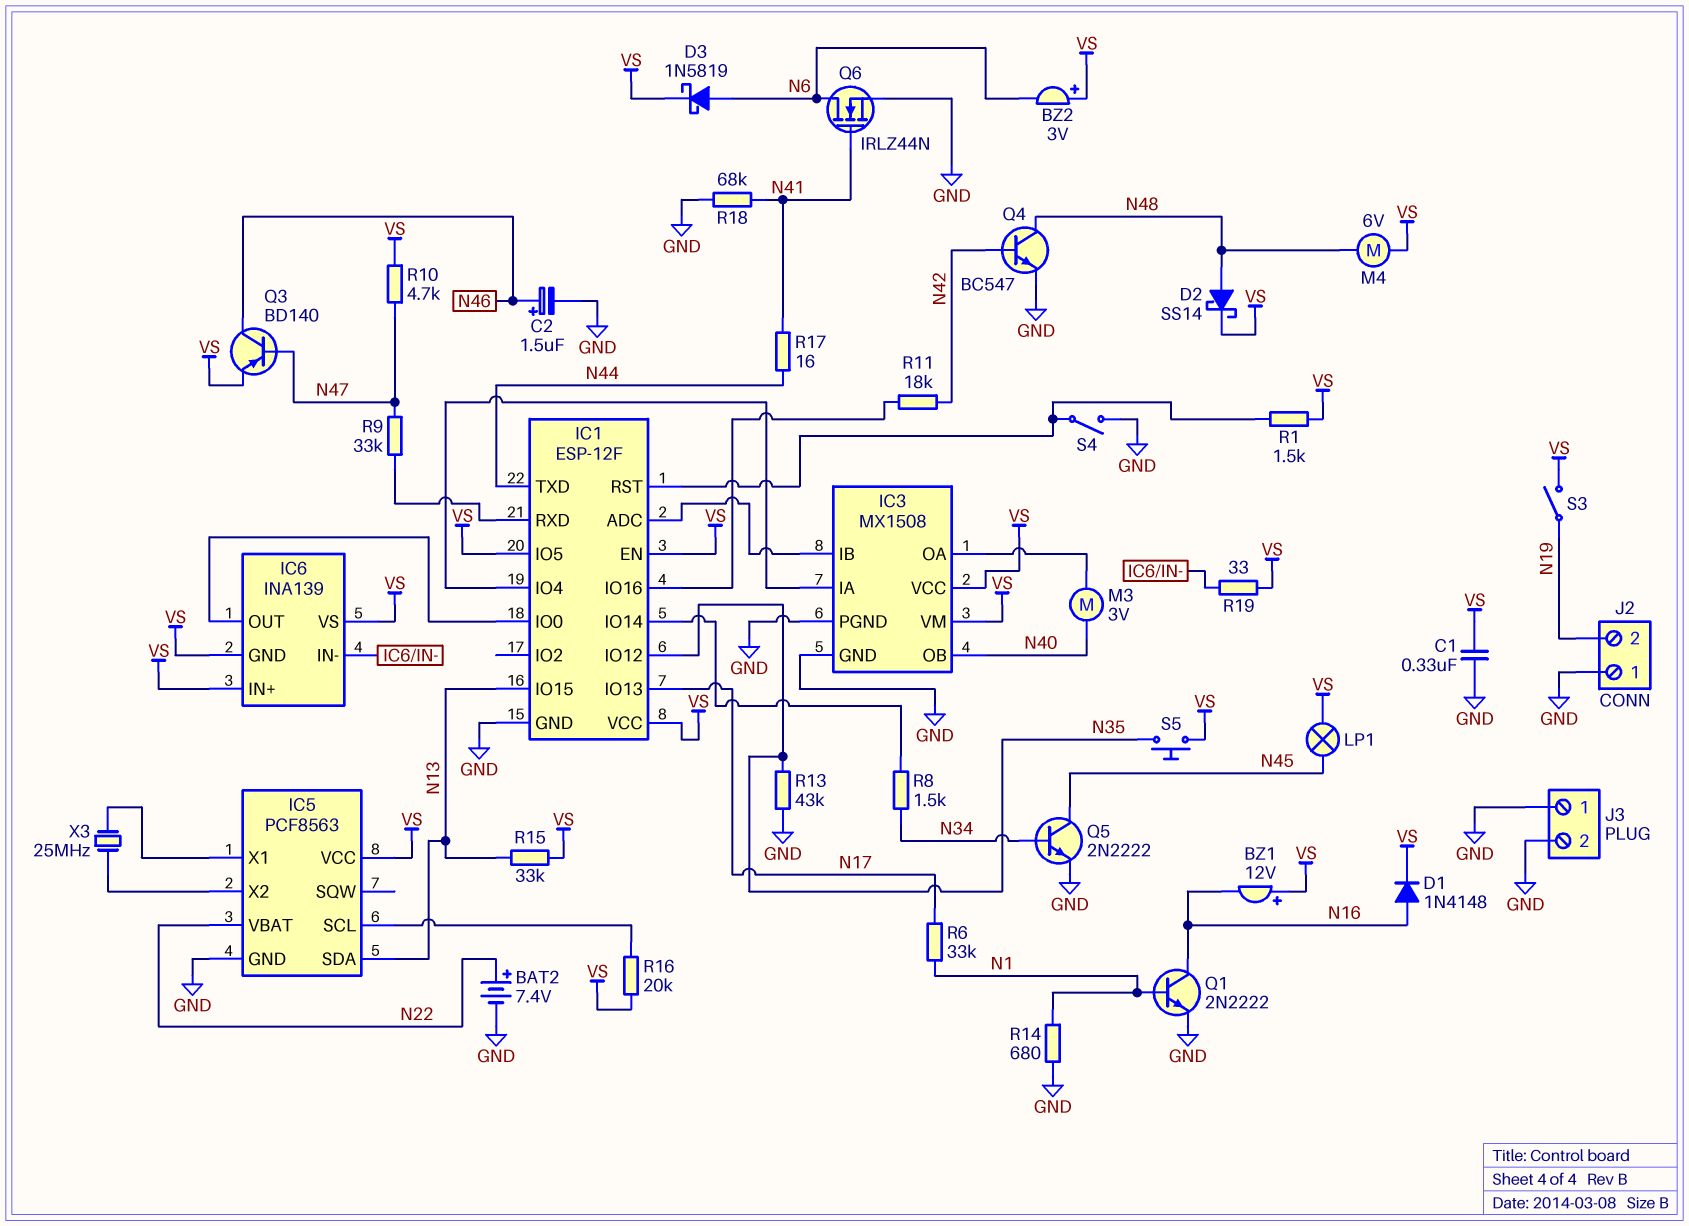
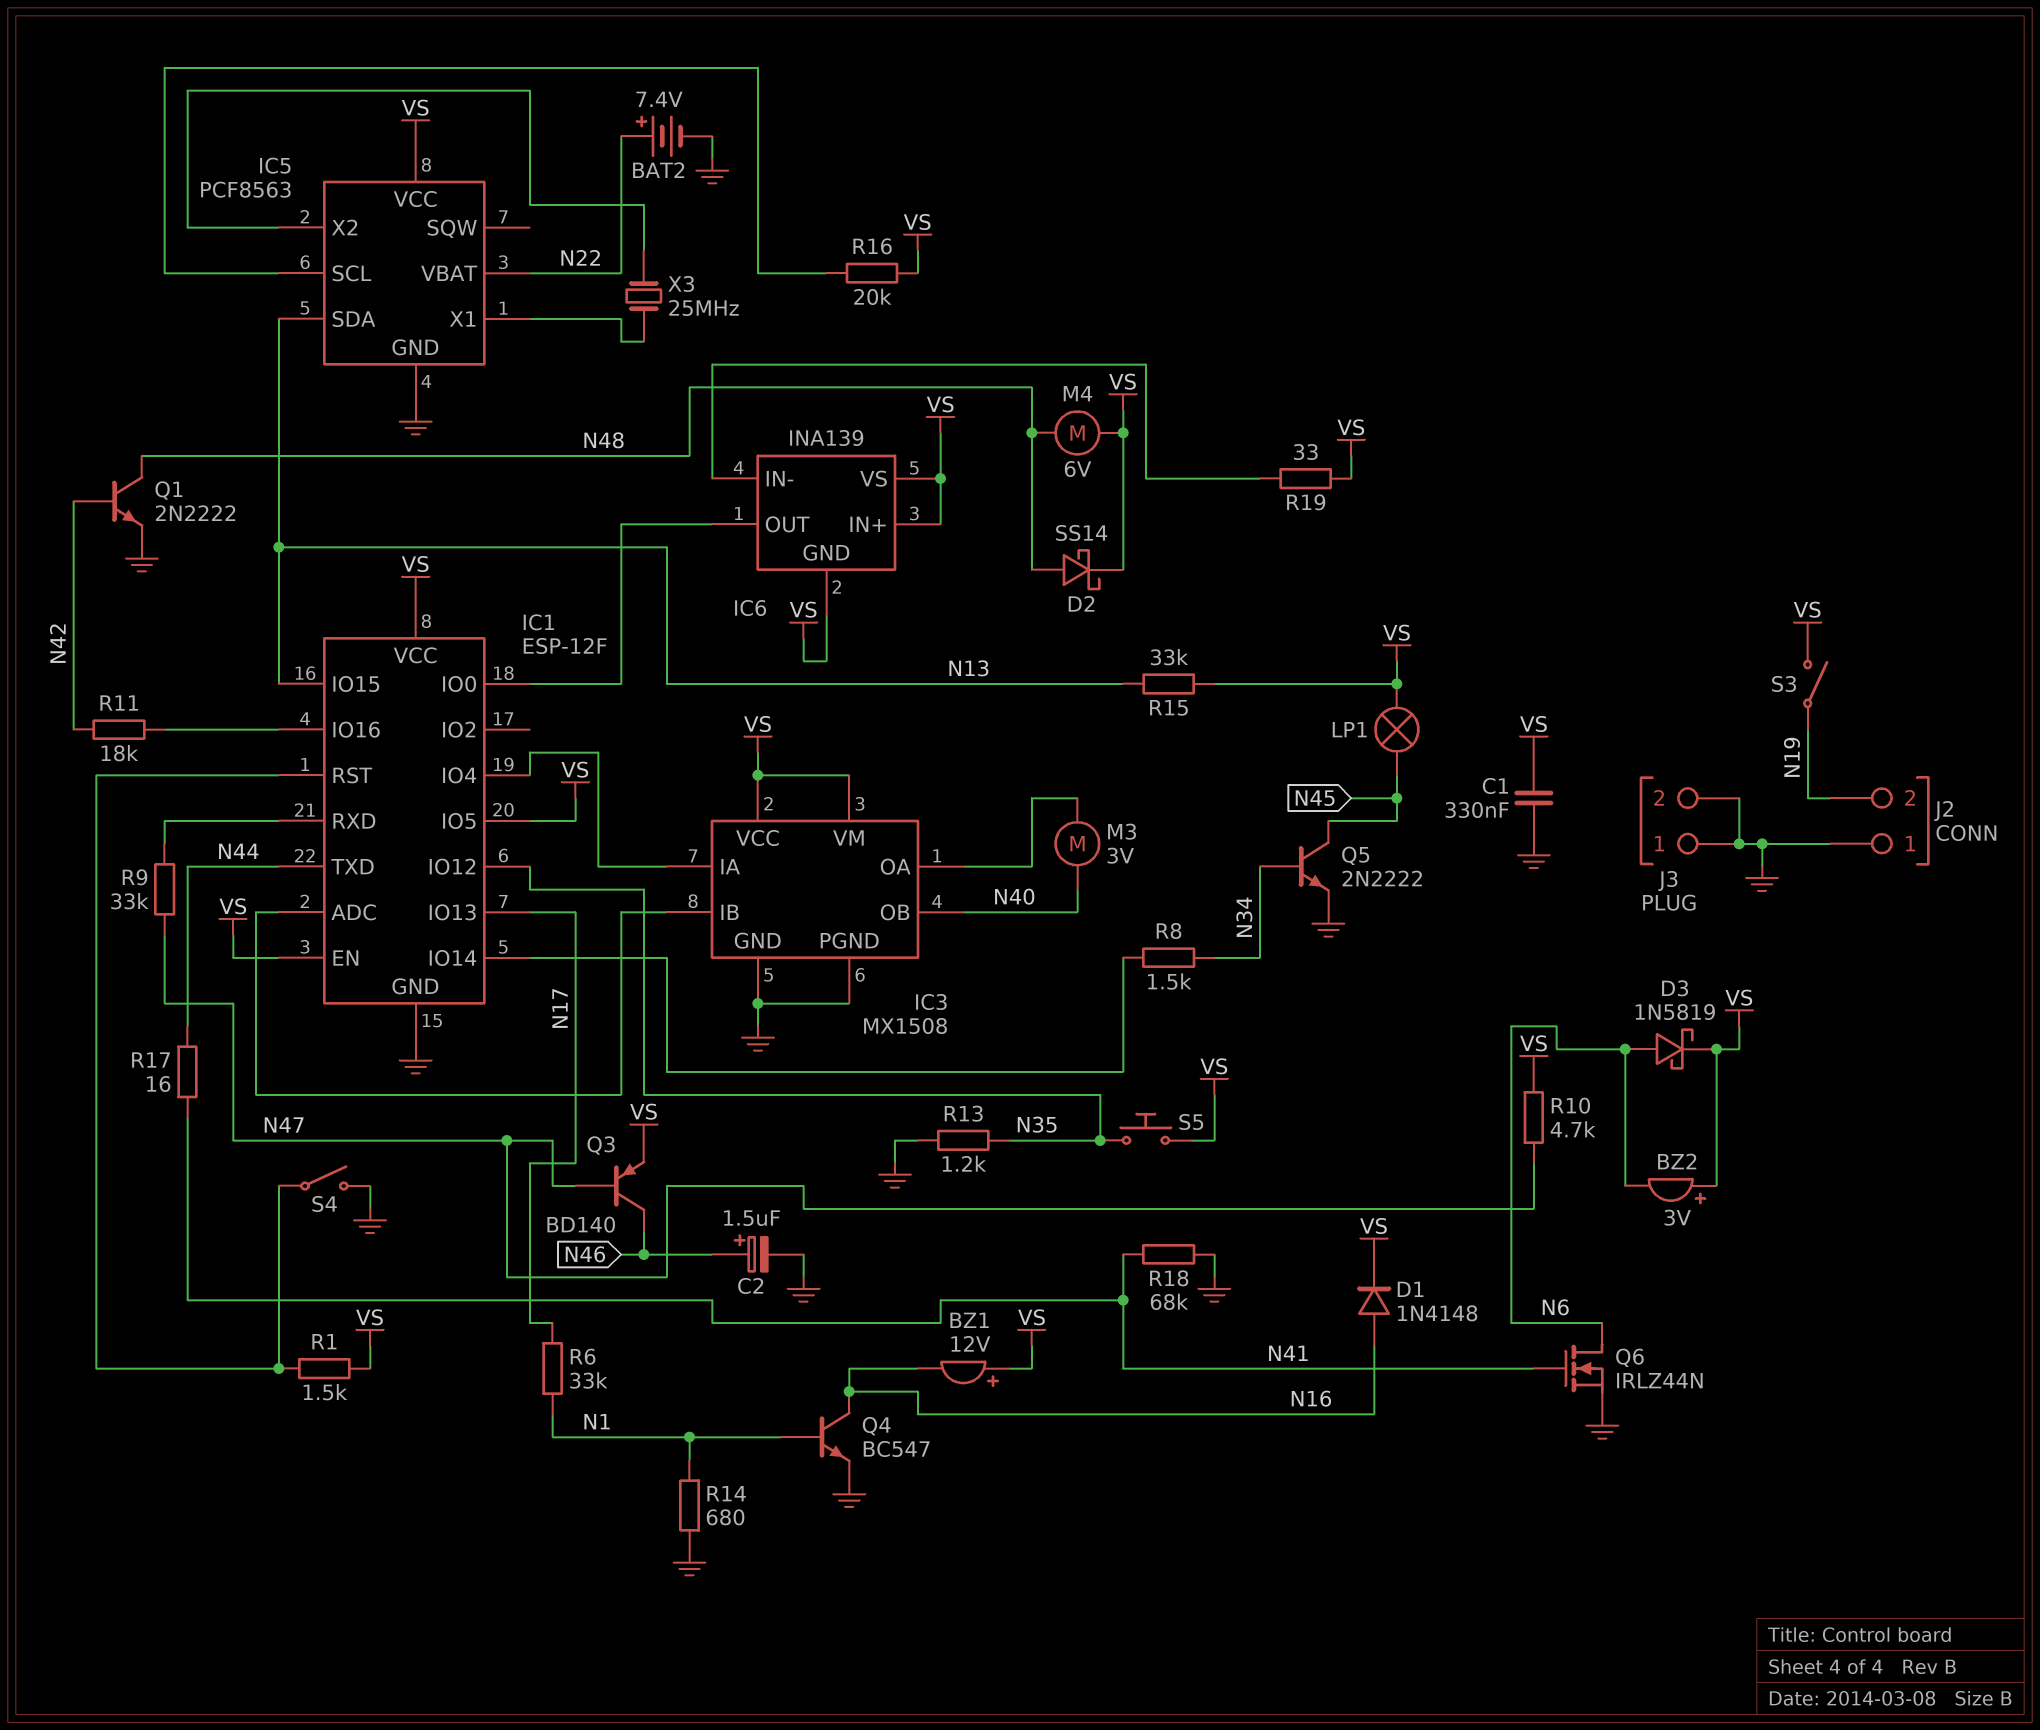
Q1: NPN 2N2222 (B N1, C N16, E GND) -> NPN 2N2222 (B N42, C N48, E GND)
Q4: NPN BC547 (B N42, C N48, E GND) -> NPN BC547 (B N1, C N16, E GND)
R13: 43k (GND, N35) -> 1.2k (GND, N35)

